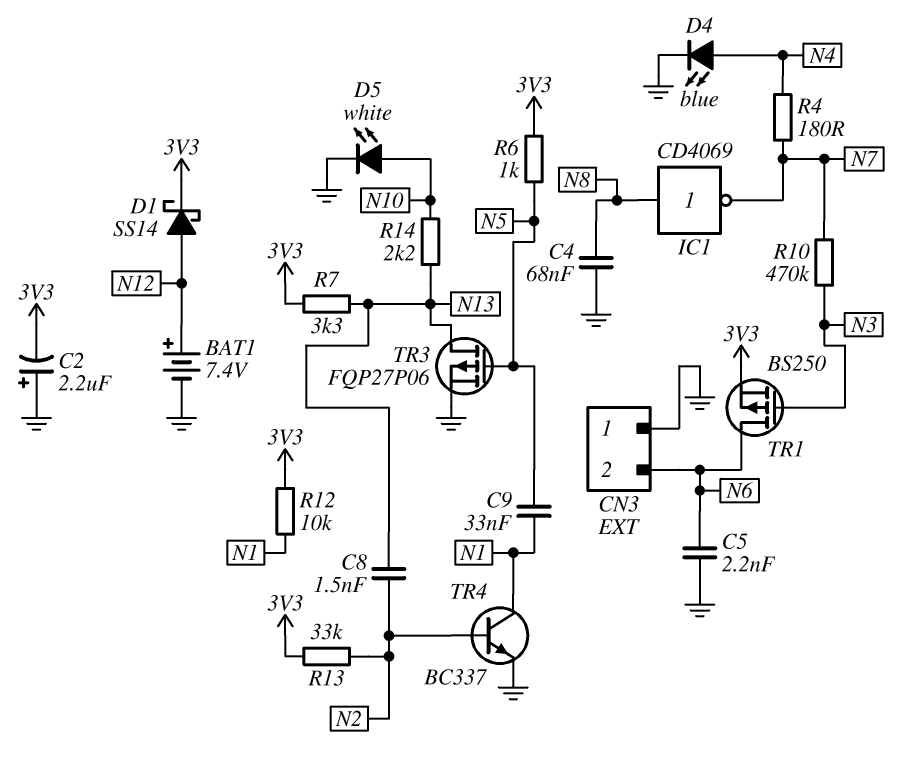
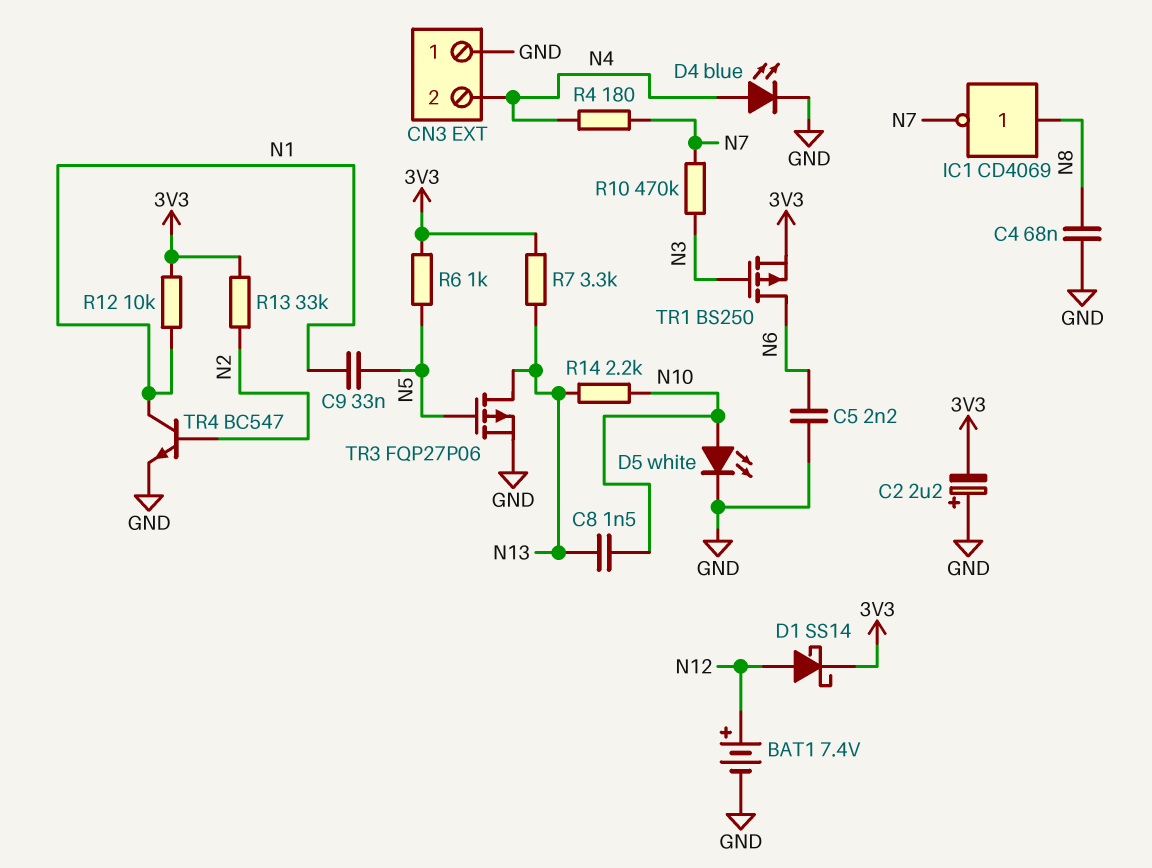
C8: 1.5nF (N2, N13) -> 1.5nF (N10, N13)
CN3 pin 2: N6 -> N4
TR4: NPN BC337 (B N2, C N1, E GND) -> NPN BC547 (B N2, C N1, E GND)

